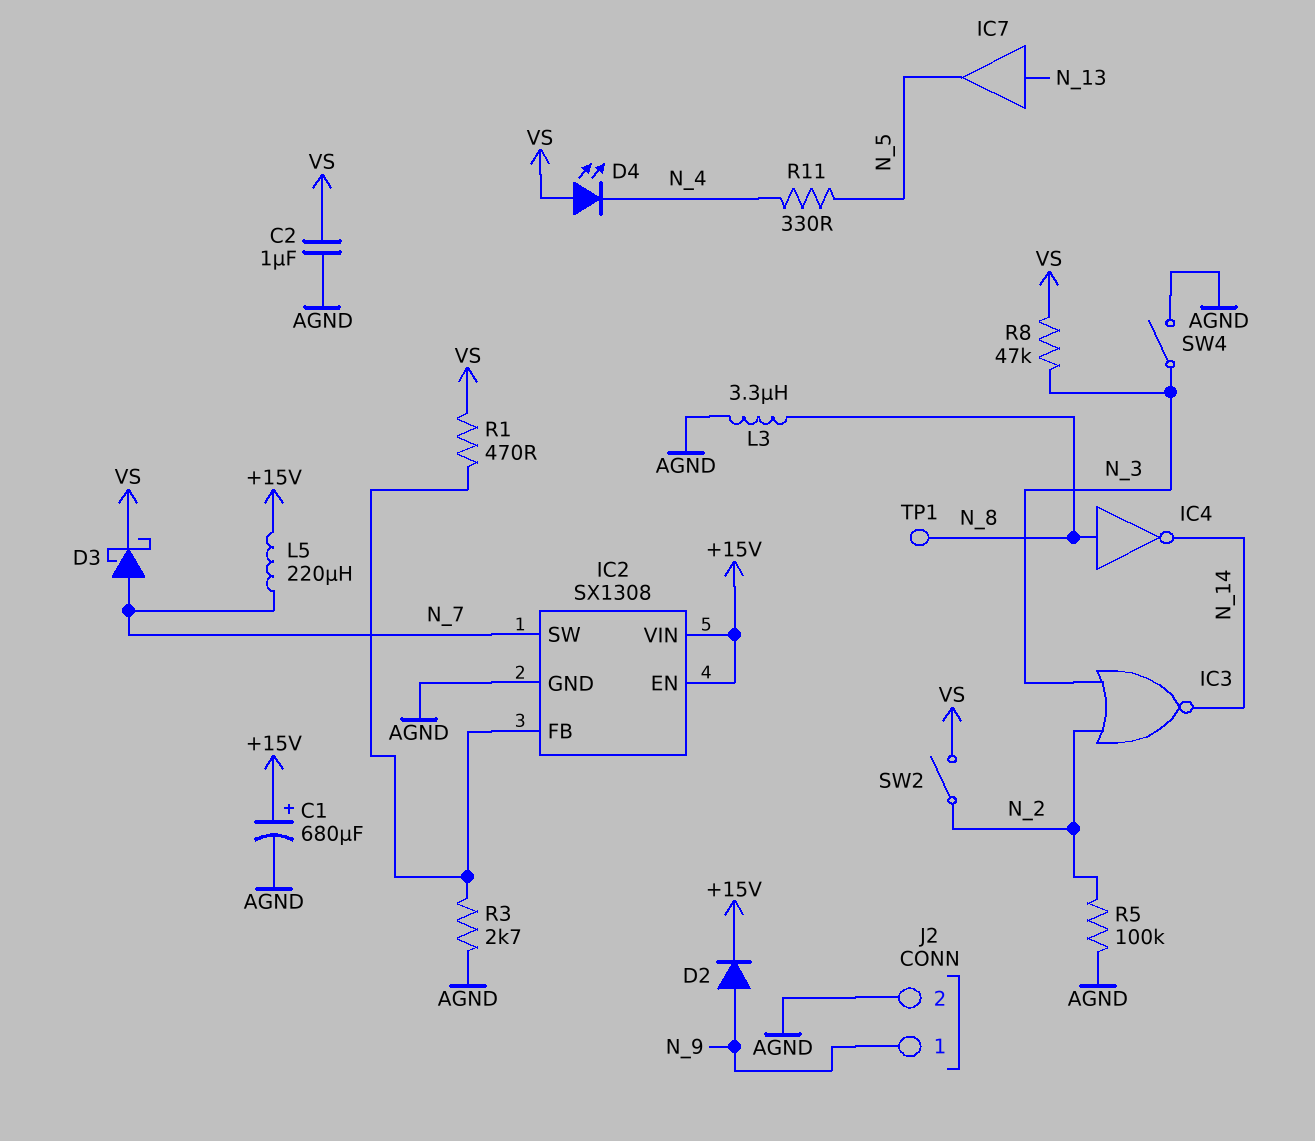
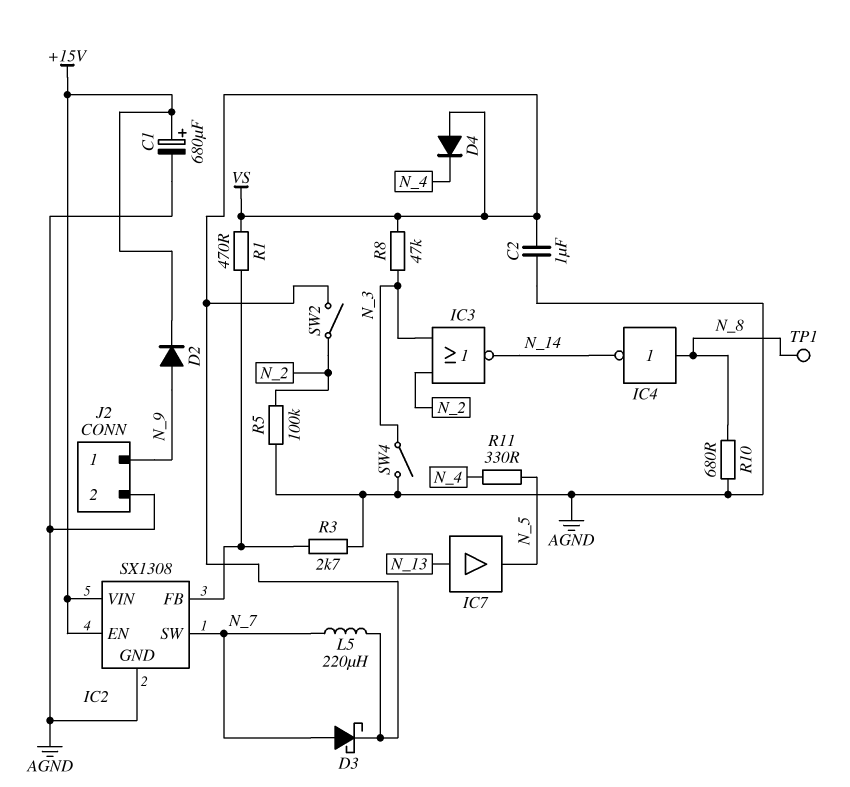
D4: LED (A VS, K N_4) -> diode (A VS, K N_4)
L3: 3.3uH (AGND, N_8) -> none
L5: 220uH (+15V, N_7) -> 220uH (N_7, VS)
R10: none -> 680 (AGND, N_8)

